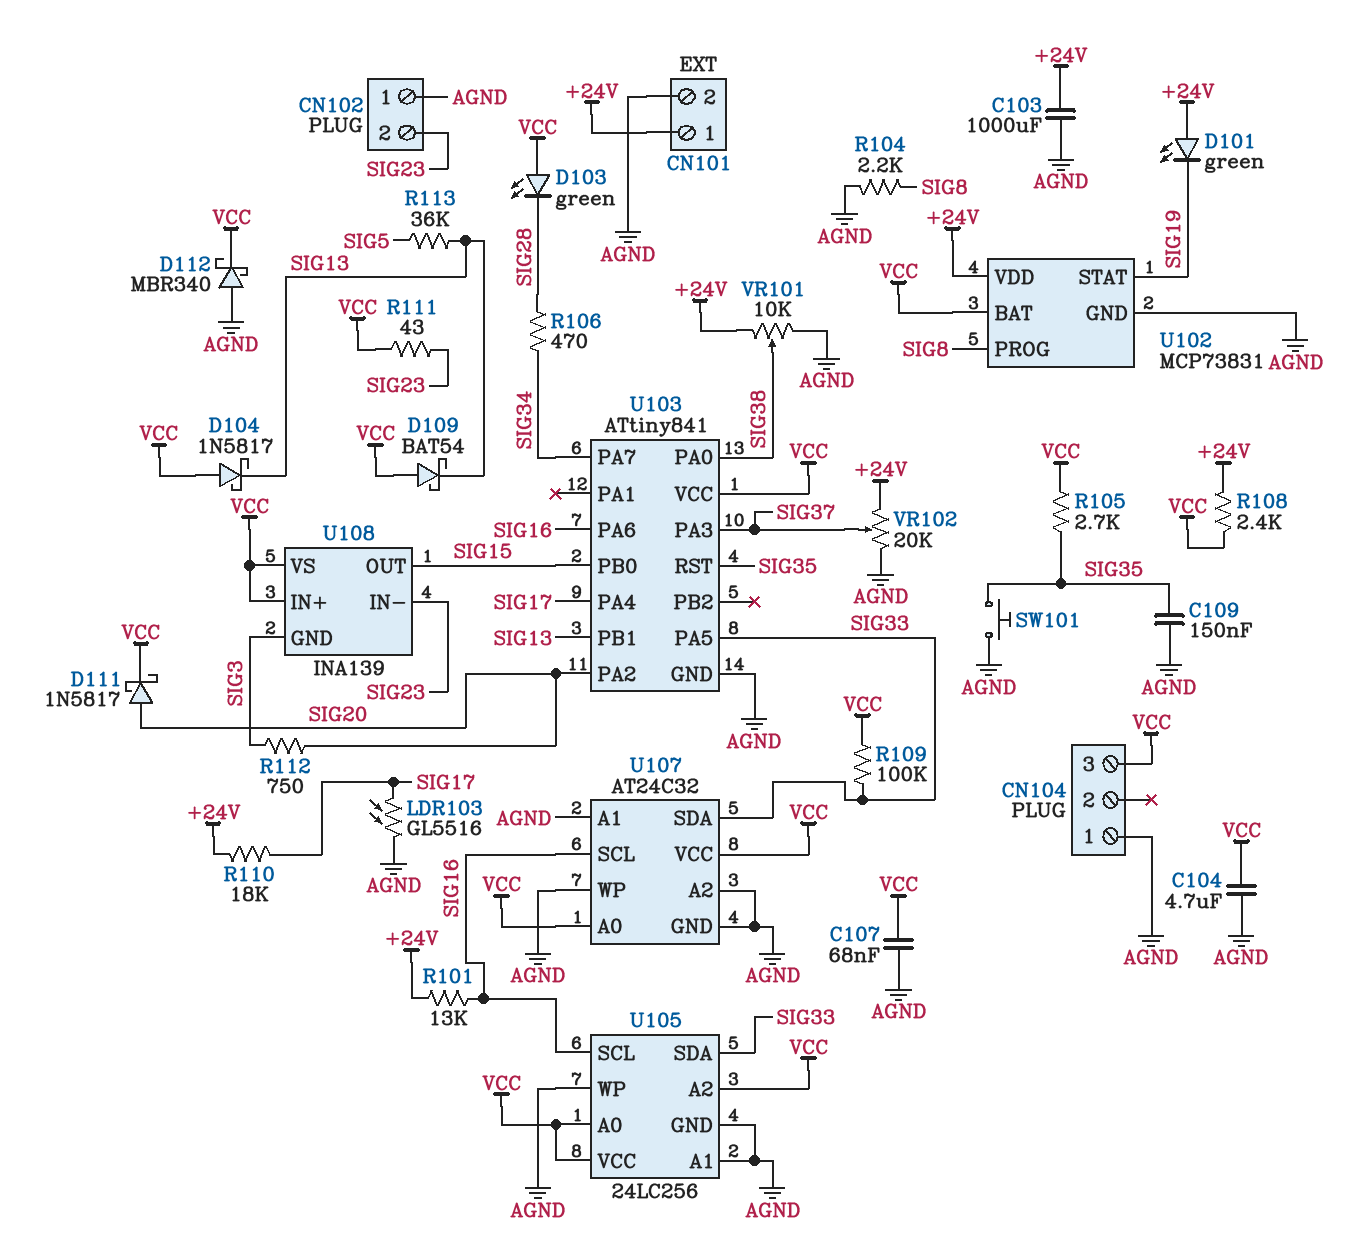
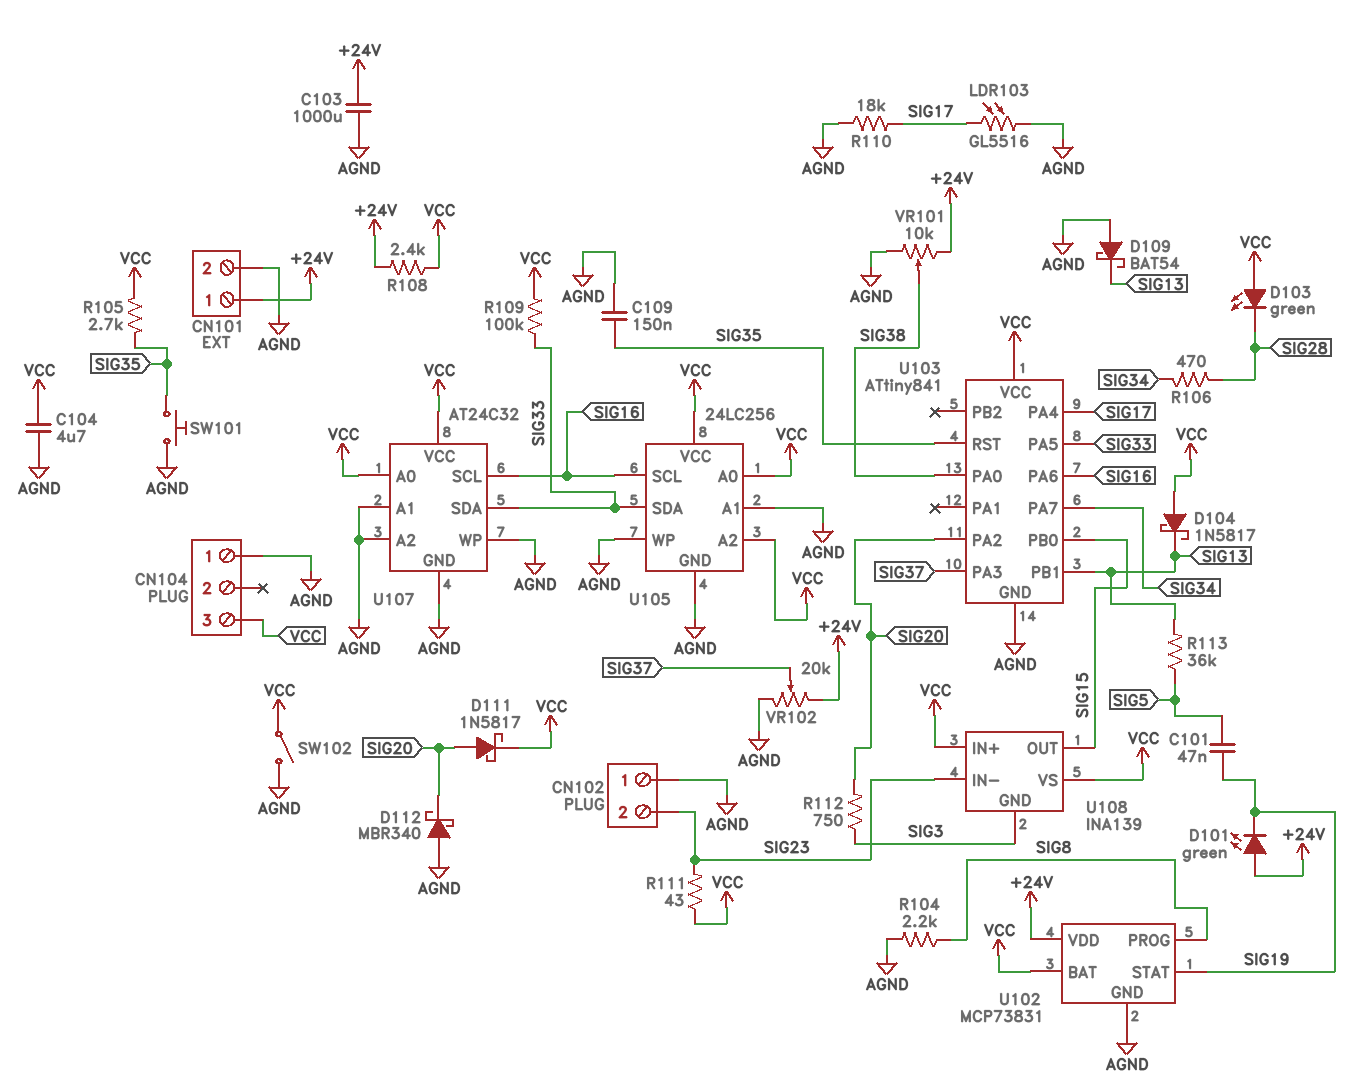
C101: none -> 47nF (SIG5, SIG19)
C107: 68nF (AGND, VCC) -> none
D109: schottky BAT54 (A VCC, K SIG13) -> schottky BAT54 (A AGND, K SIG13)
D112: schottky MBR340 (A AGND, K VCC) -> schottky MBR340 (A AGND, K SIG20)
R101: 13k (+24V, SIG16) -> none
R110: 18k (+24V, SIG17) -> 18k (AGND, SIG17)
SW102: none -> switch (AGND, VCC)

